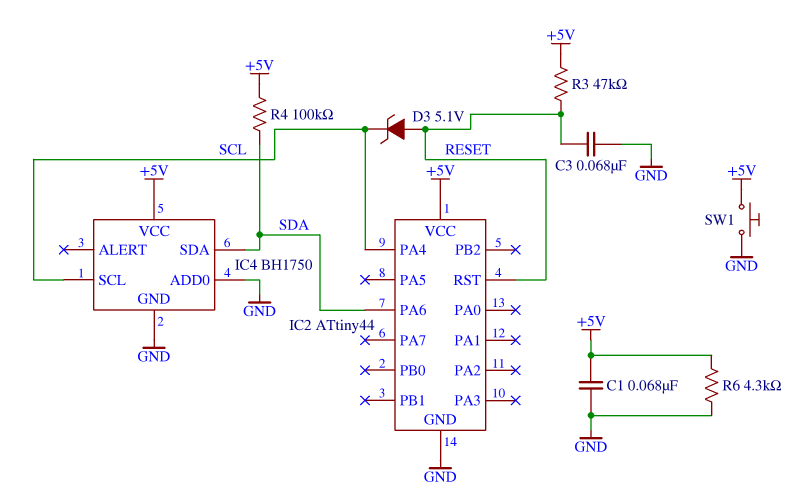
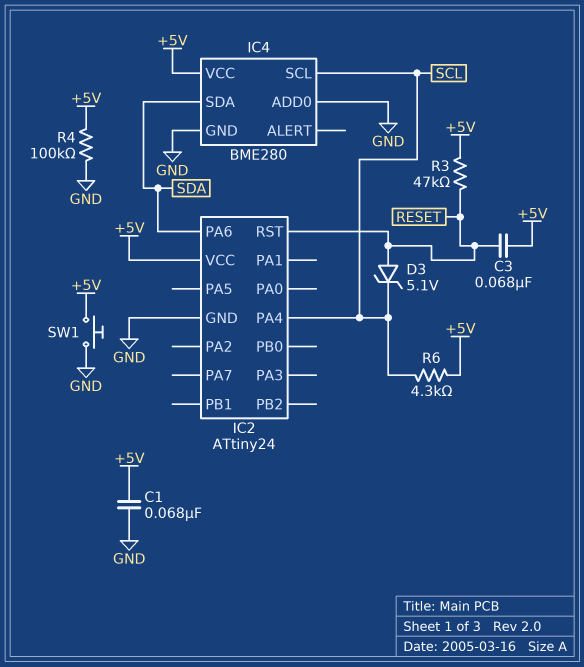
C3: 68nF (GND, RESET) -> 68nF (+5V, RESET)
IC2: ATtiny44 -> ATtiny24
IC4: BH1750 -> BME280
R4: 100k (+5V, SDA) -> 100k (+5V, GND)
R6: 4.3k (+5V, GND) -> 4.3k (+5V, SCL)

